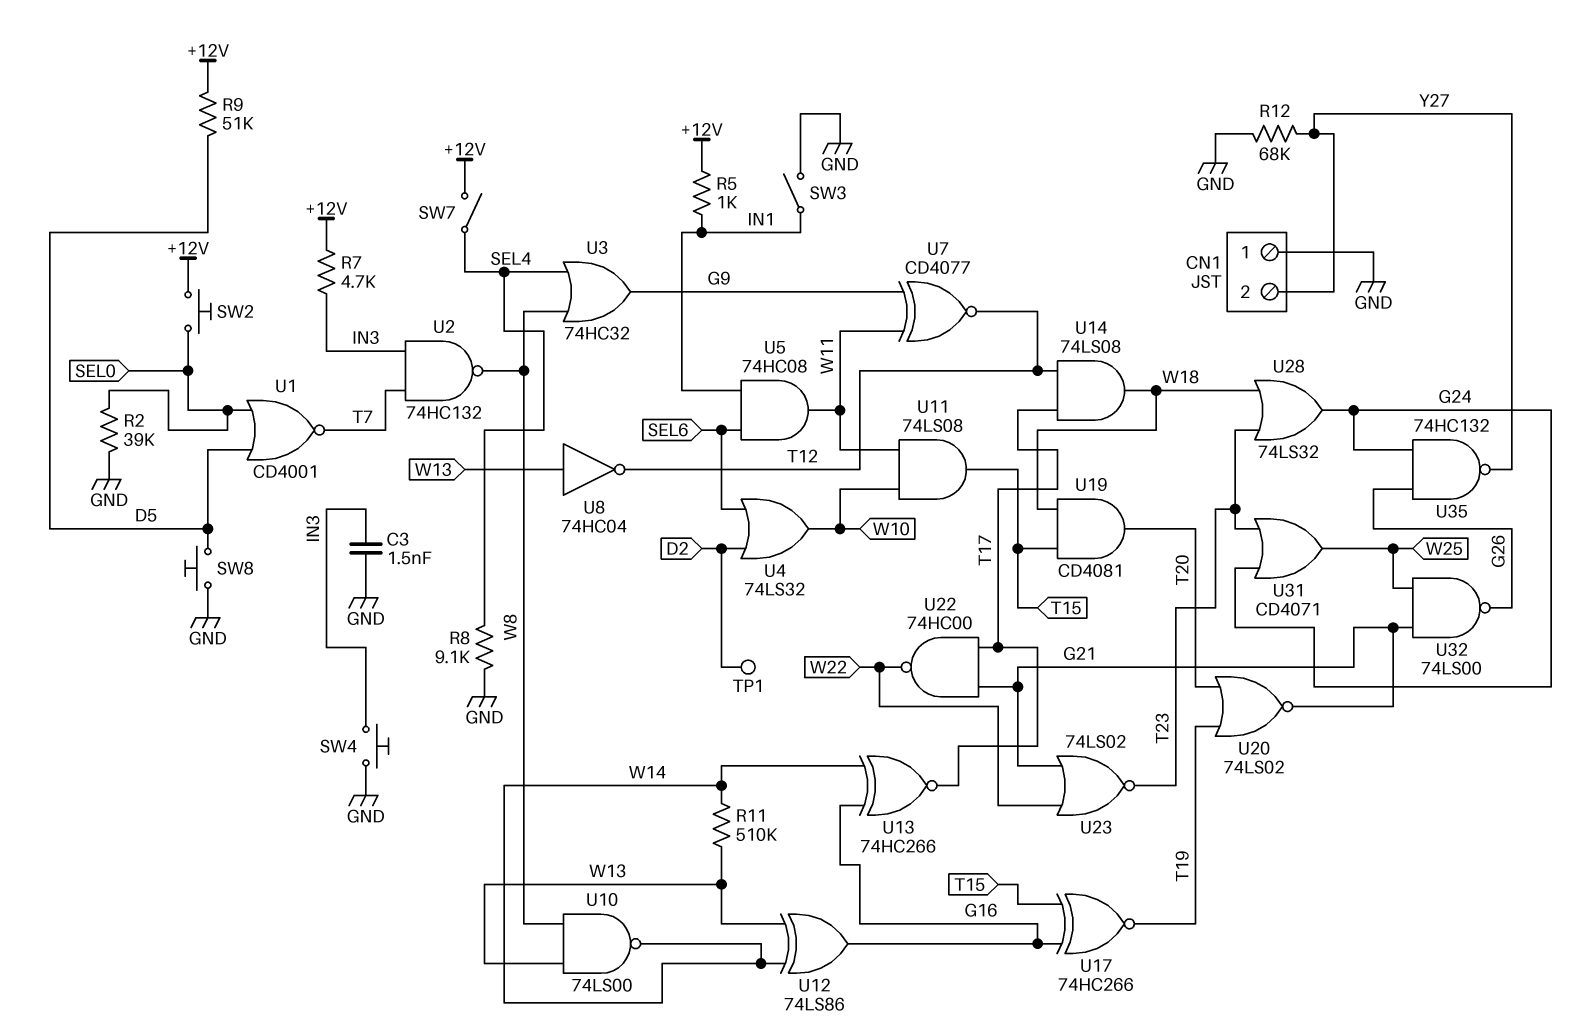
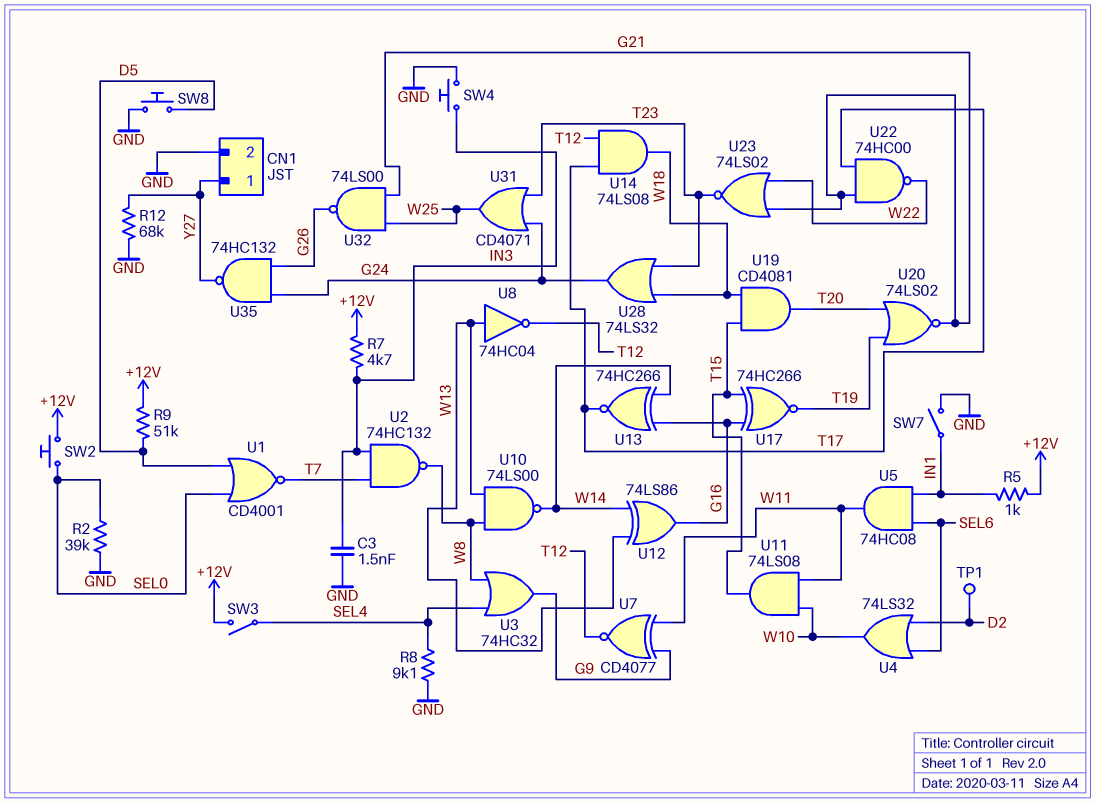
CN1 pin 1: GND -> Y27
CN1 pin 2: Y27 -> GND
R11: 510k (W13, W14) -> none
SW3: switch (GND, IN1) -> switch (+12V, SEL4)
SW7: switch (+12V, SEL4) -> switch (GND, IN1)

